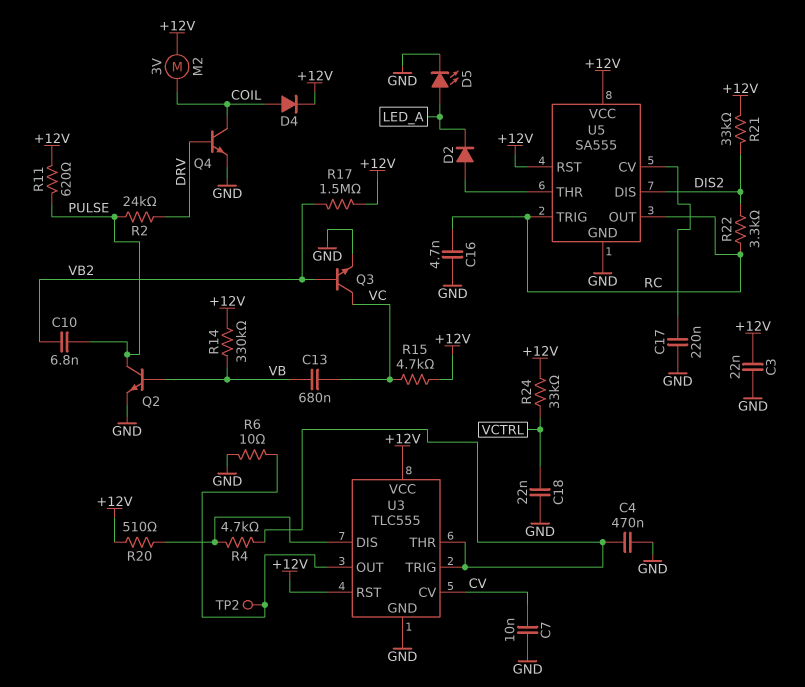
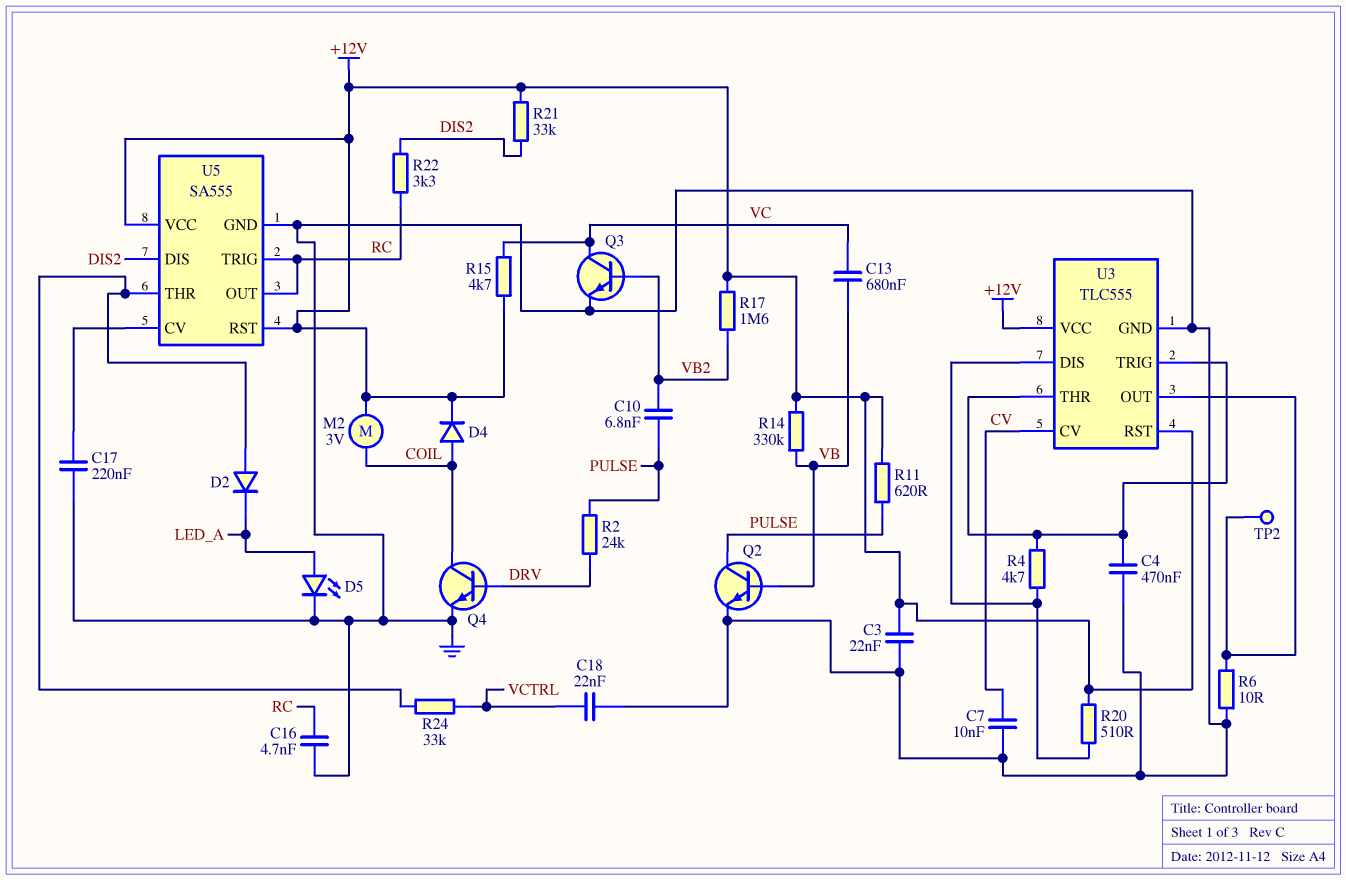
R17: 1.5M (+12V, VB2) -> 1.6M (+12V, VB2)
R24: 33k (+12V, VCTRL) -> 33k (U5/THR, VCTRL)

